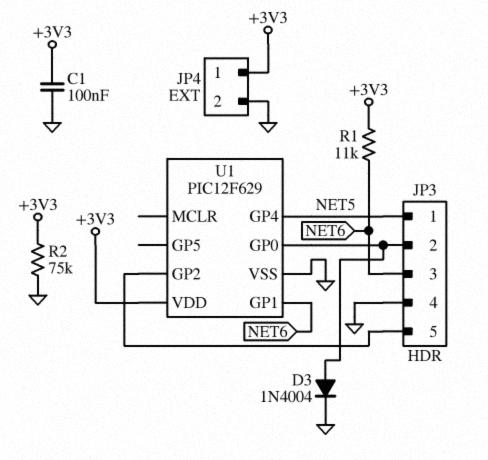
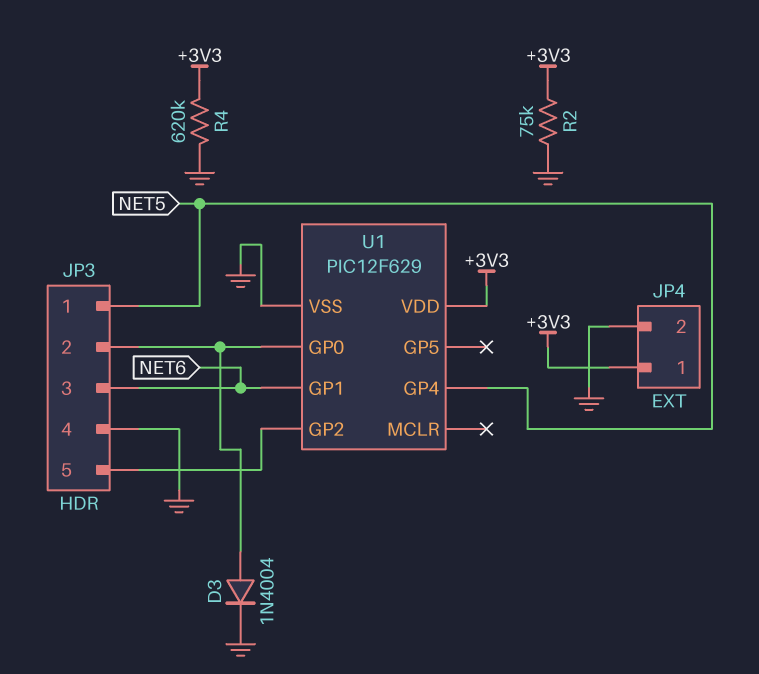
C1: 100nF (+3V3, GND) -> none
R1: 11k (+3V3, NET6) -> none
R4: none -> 620k (+3V3, GND)

